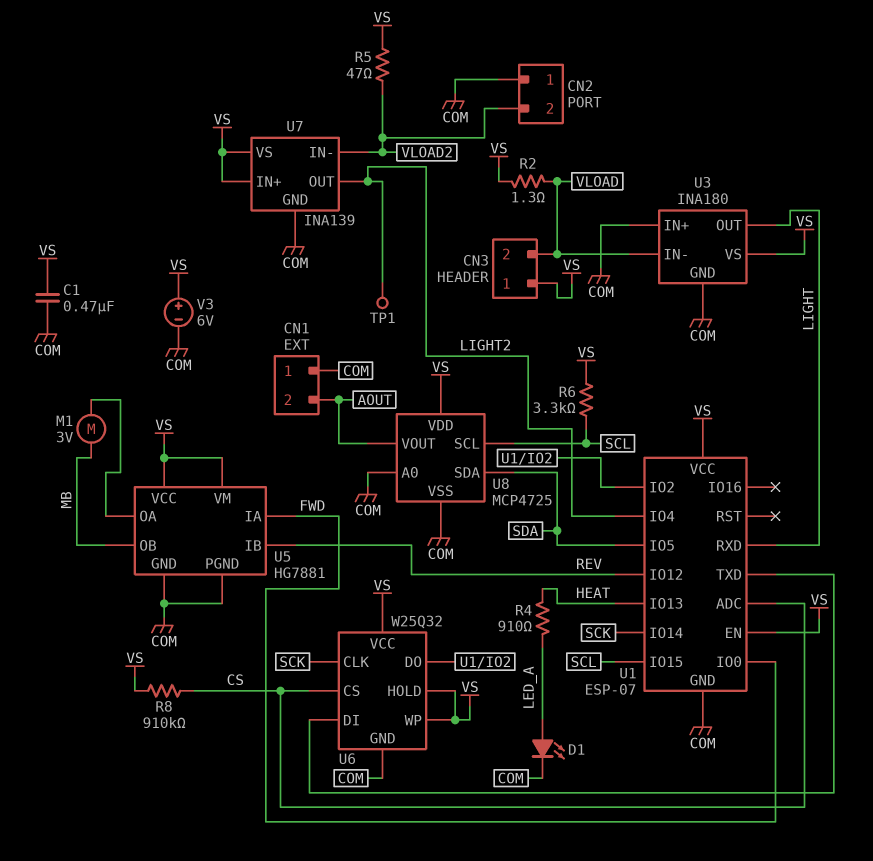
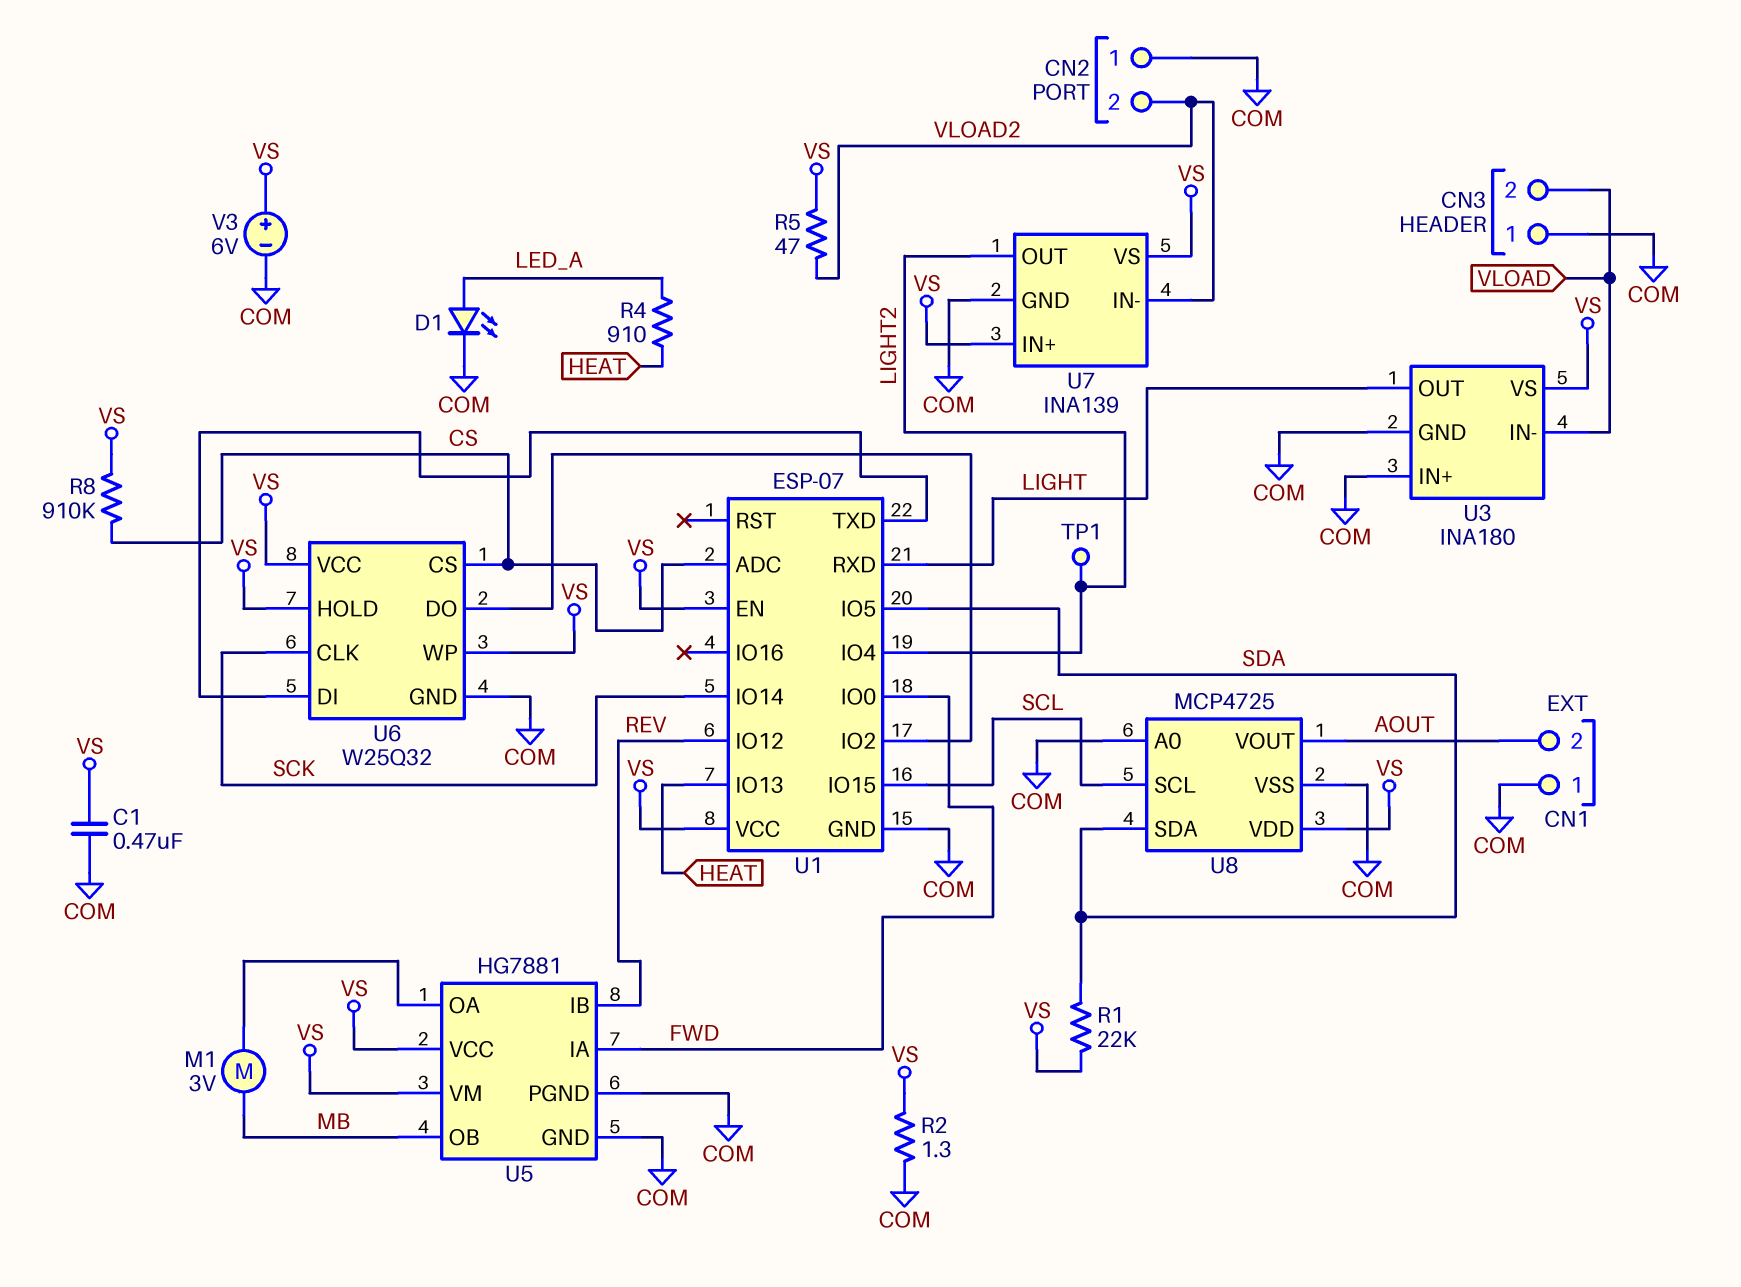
CN3 pin 1: VS -> COM
R1: none -> 22k (SDA, VS)
R2: 1.3 (VLOAD, VS) -> 1.3 (COM, VS)
R6: 3.3k (SCL, VS) -> none

